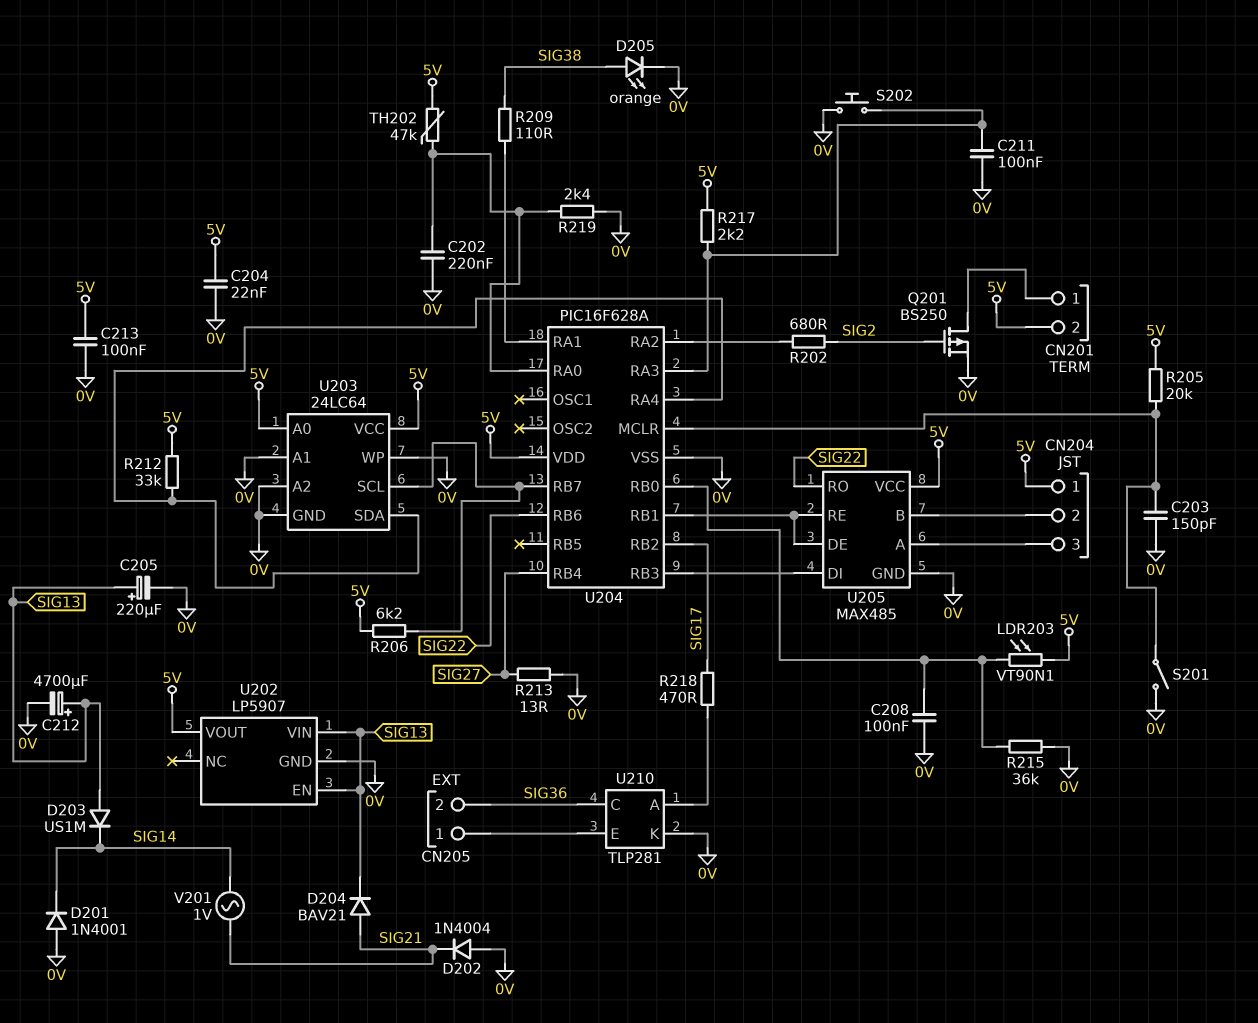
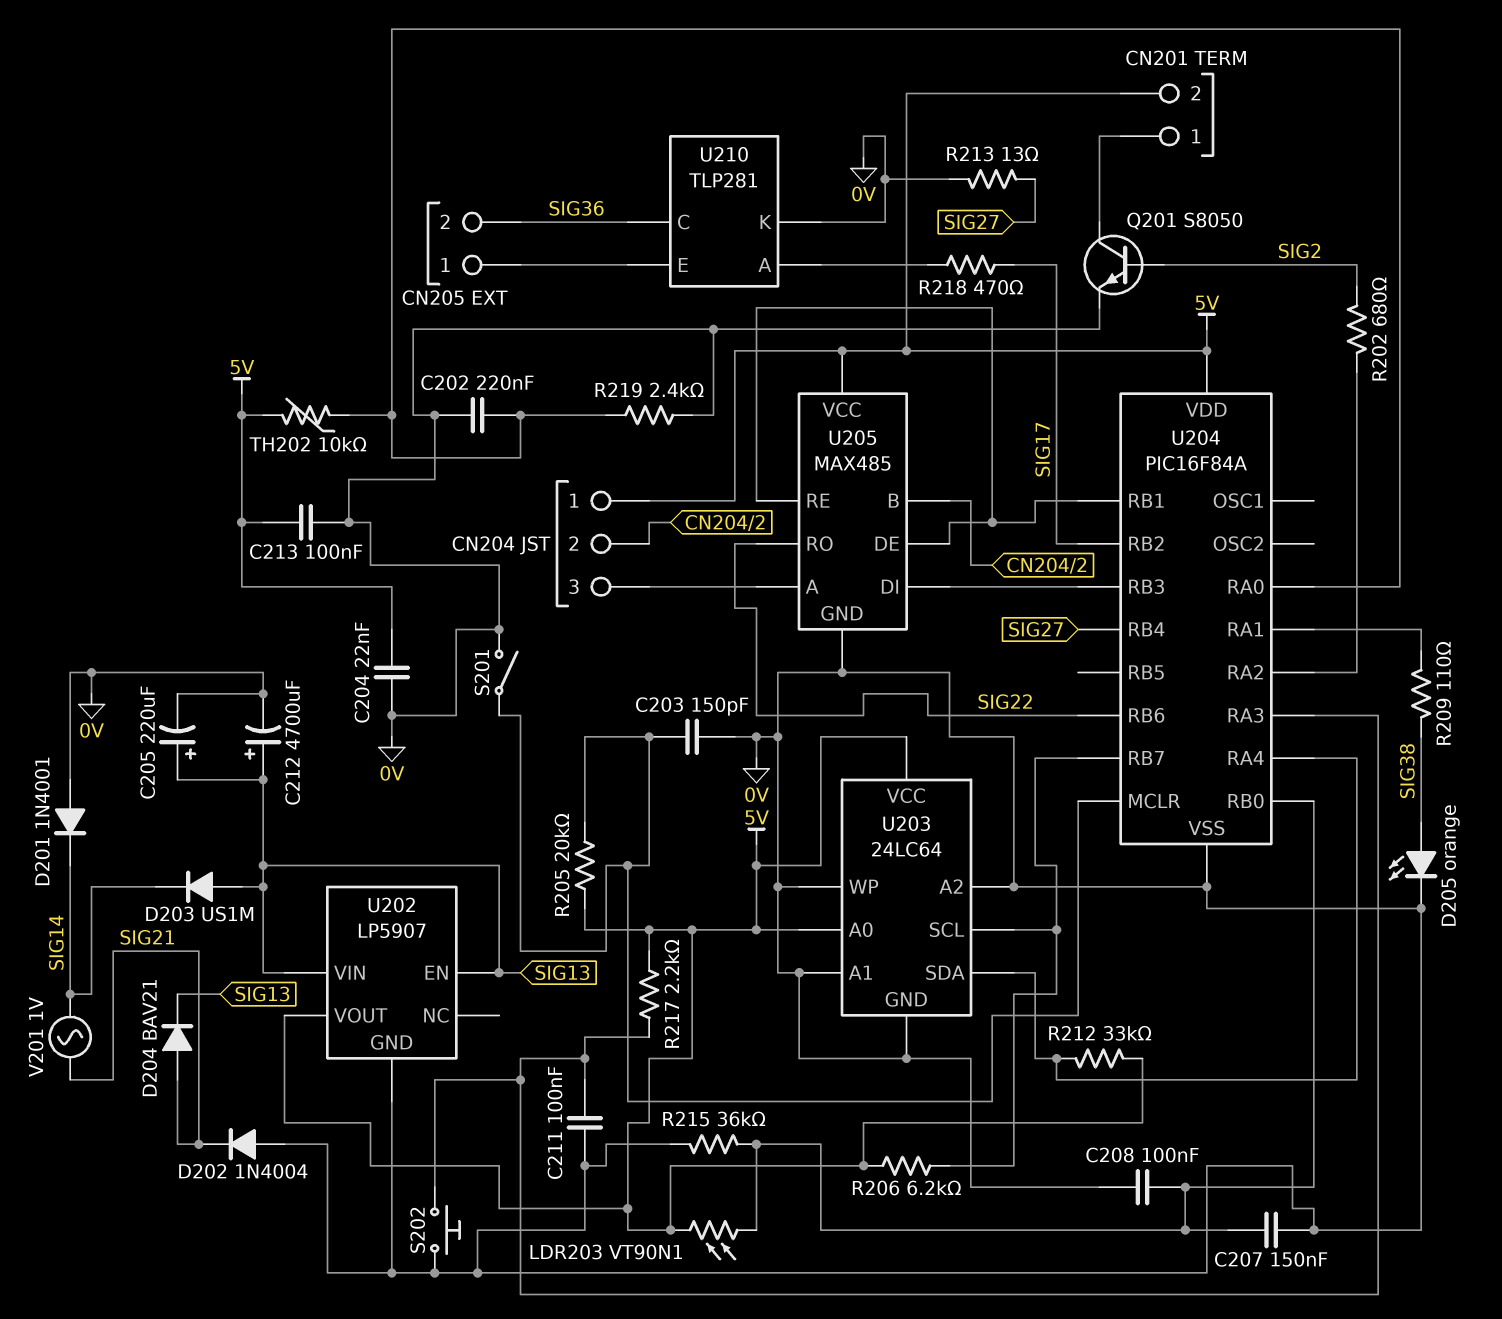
C207: none -> 150nF (0V, U204/RB0)
Q201: PMOS BS250 (G SIG2, D CN201/1, S 0V) -> NPN S8050 (B SIG2, C CN201/1, E 0V)
TH202: 47k (5V, U204/RA0) -> 10k (5V, U204/RA0)
U204: PIC16F628A -> PIC16F84A

